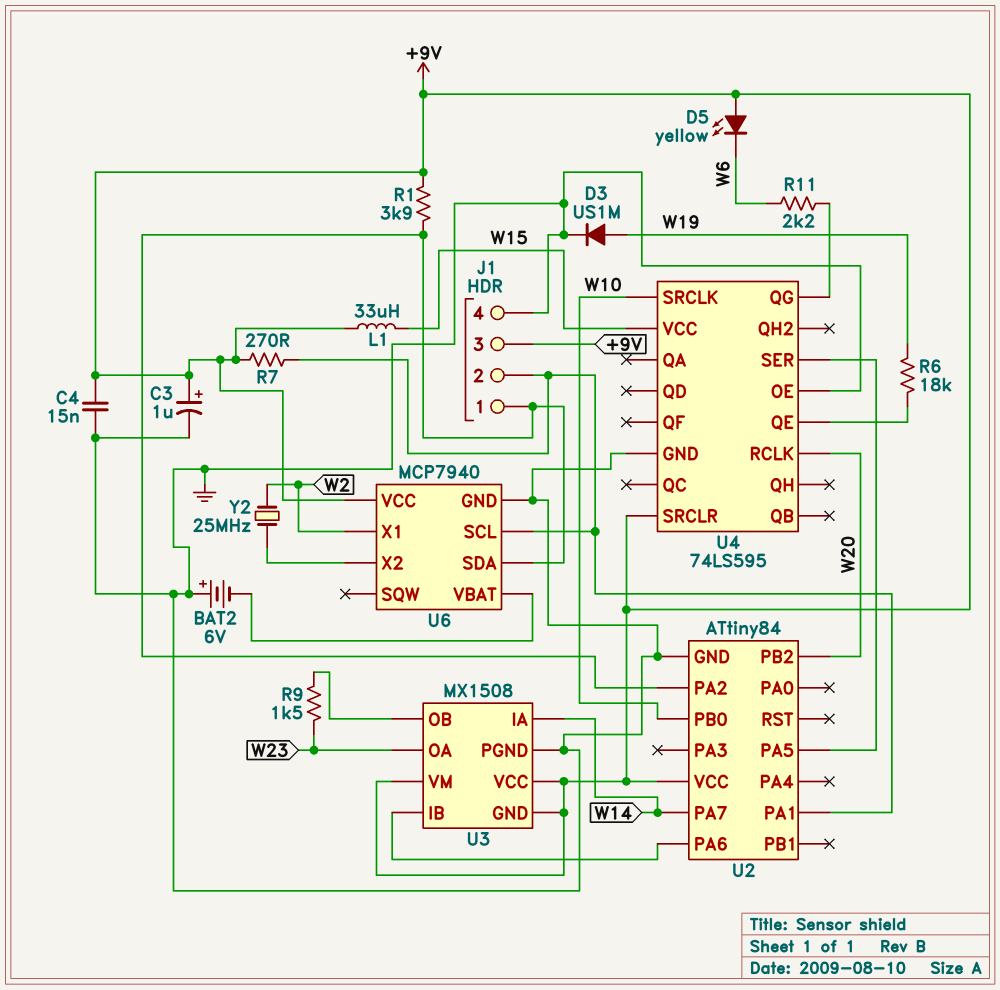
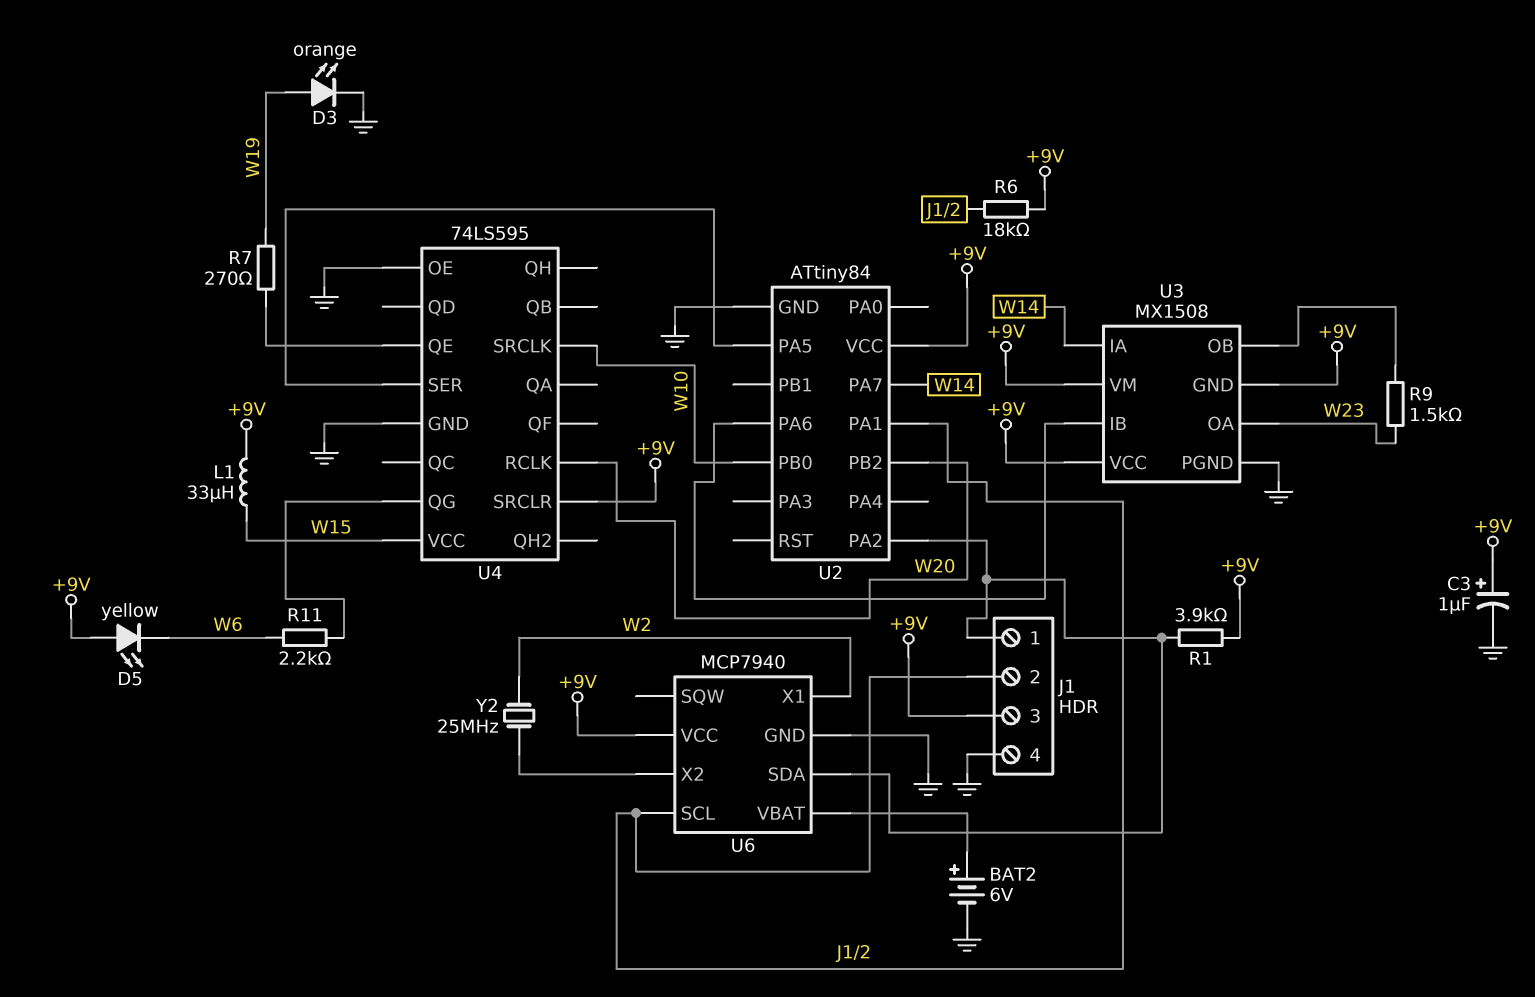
BAT2: 6V (plus GND, minus U6/VBAT) -> 6V (plus U6/VBAT, minus GND)
C4: 15nF (+9V, GND) -> none
D3: diode US1M (A W19, K GND) -> LED orange (A W19, K GND)
R6: 18k (U4/QE, W19) -> 18k (+9V, J1/2)
R7: 270 (+9V, J1/2) -> 270 (U4/QE, W19)

